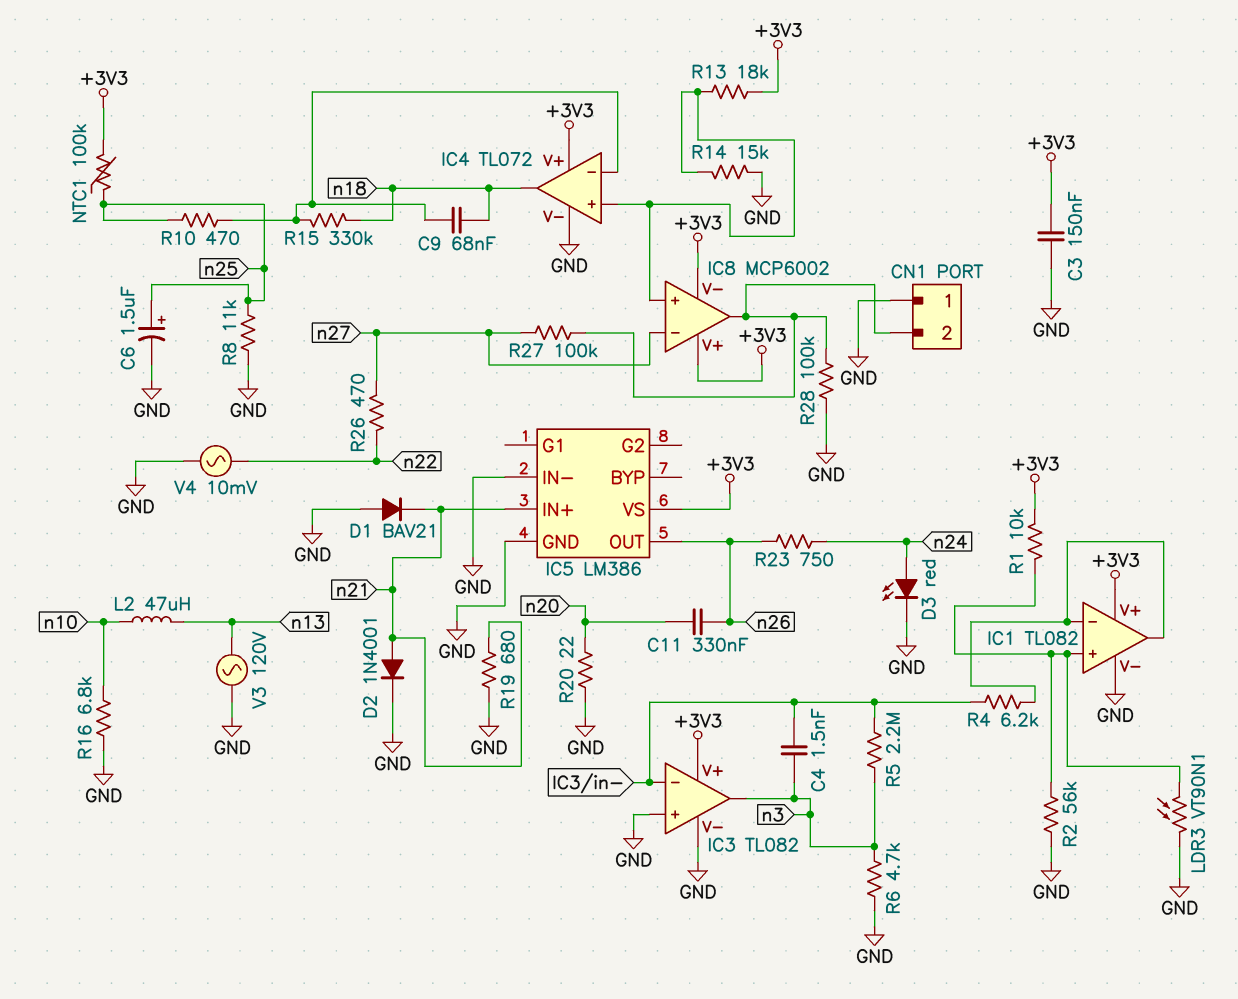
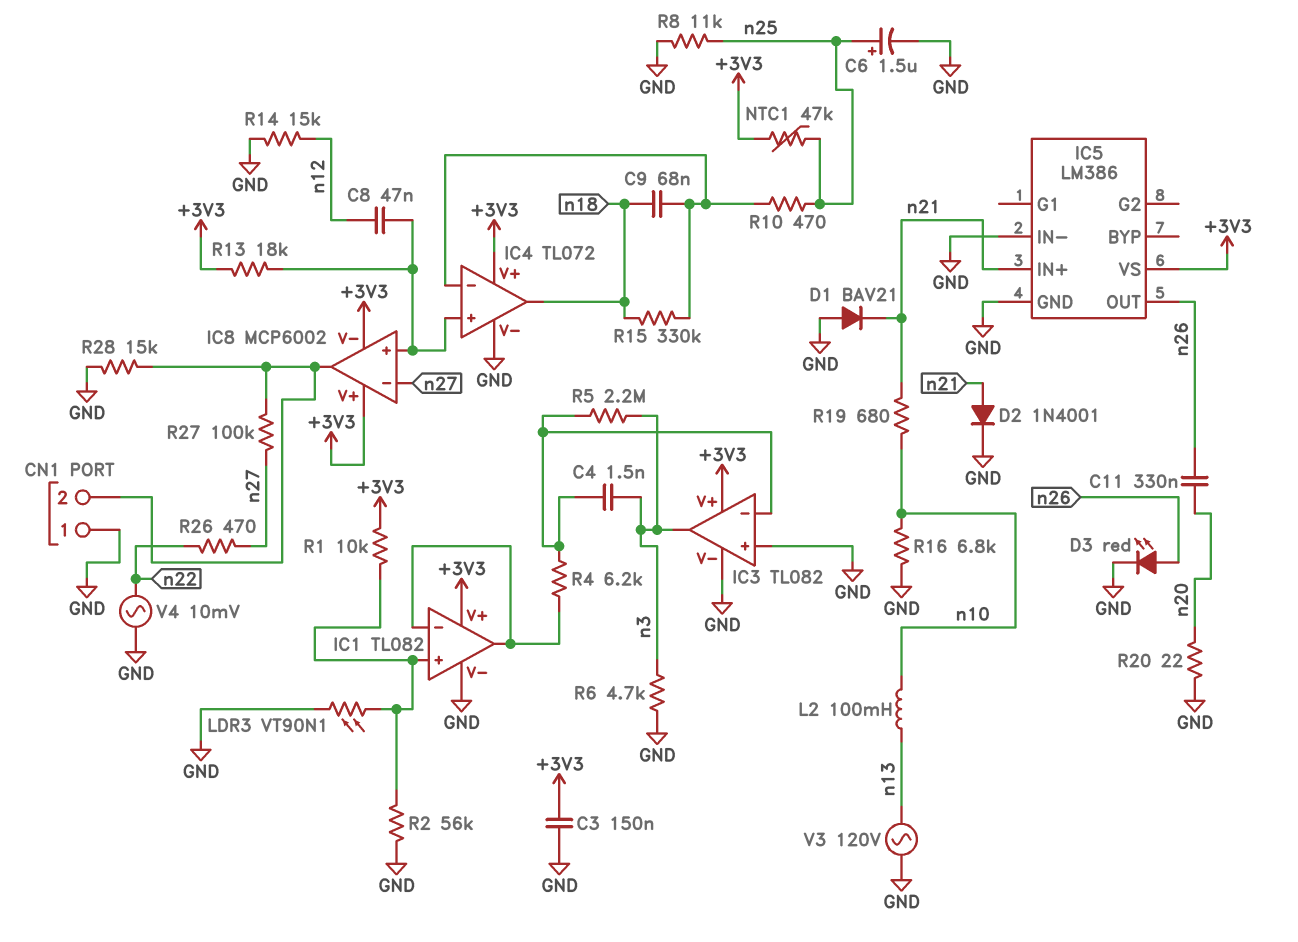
C8: none -> 47nF (IC4/in+, n12)
D3: LED red (A n24, K GND) -> LED red (A n26, K GND)
L2: 47uH (n10, n13) -> 100mH (n10, n13)
NTC1: 100k (+3V3, n25) -> 47k (+3V3, n25)
R14: 15k (GND, IC4/in+) -> 15k (GND, n12)
R19: 680 (GND, n21) -> 680 (n10, n21)
R23: 750 (n24, n26) -> none
R28: 100k (CN1/2, GND) -> 15k (CN1/2, GND)

